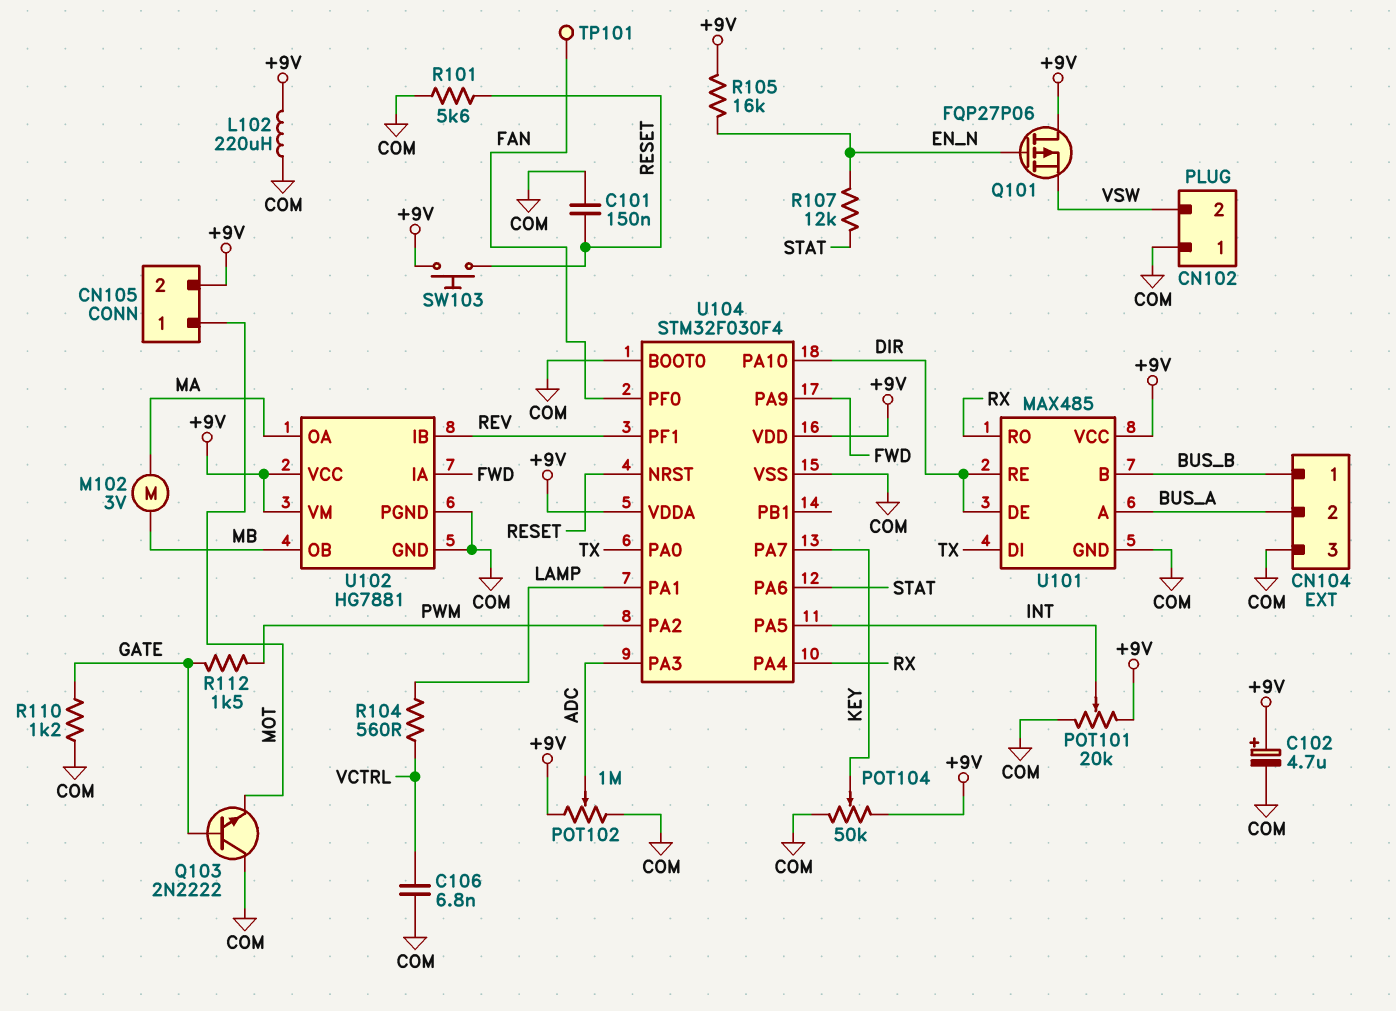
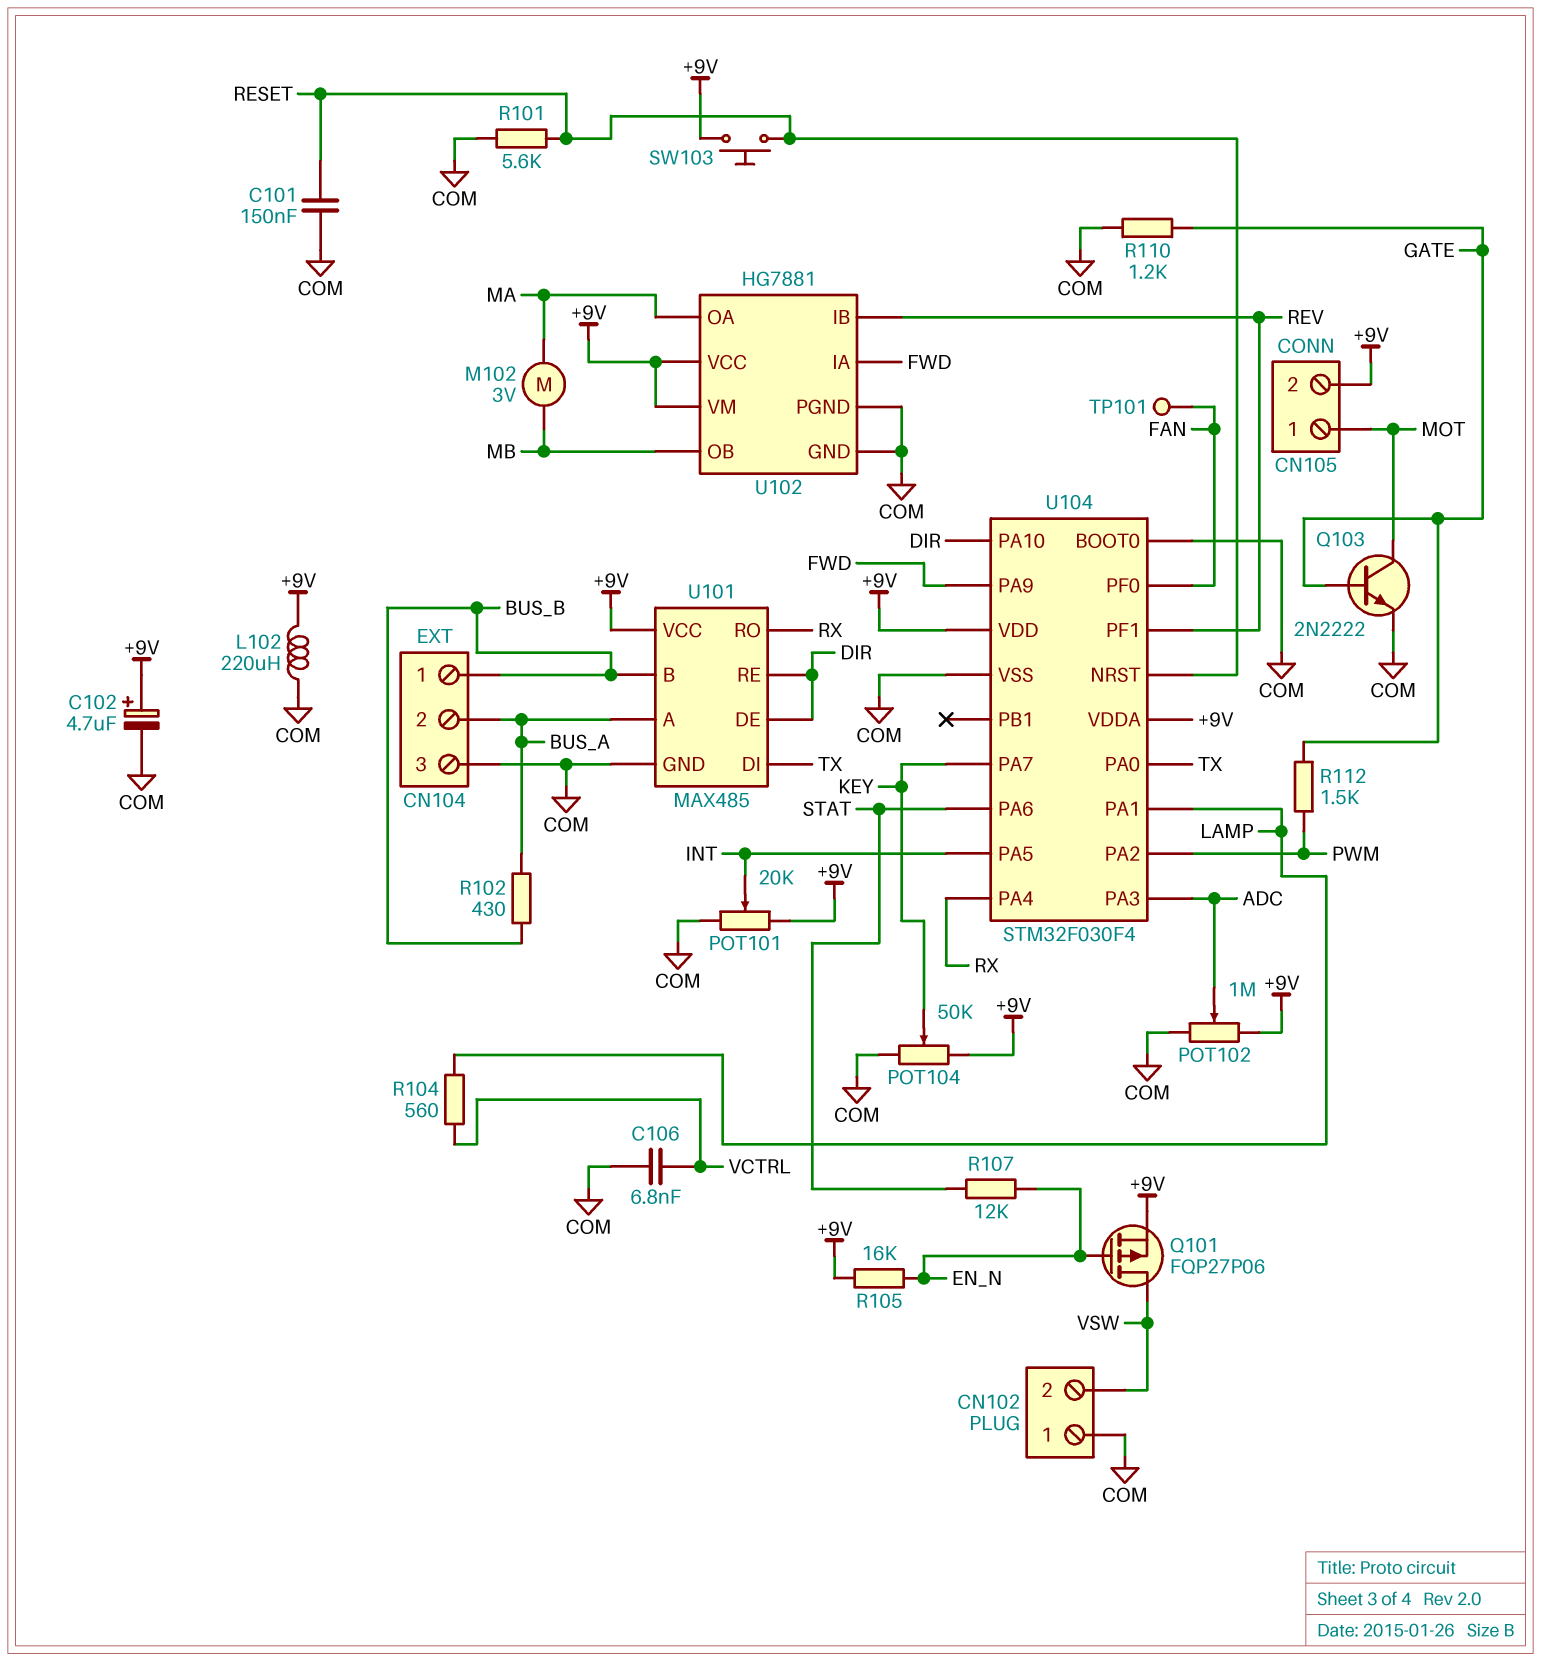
Q101: PMOS FQP27P06 (G EN_N, D +9V, S VSW) -> PMOS FQP27P06 (G EN_N, D VSW, S +9V)
Q103: NPN 2N2222 (B GATE, C COM, E MOT) -> NPN 2N2222 (B GATE, C MOT, E COM)
R102: none -> 430 (BUS_A, BUS_B)

